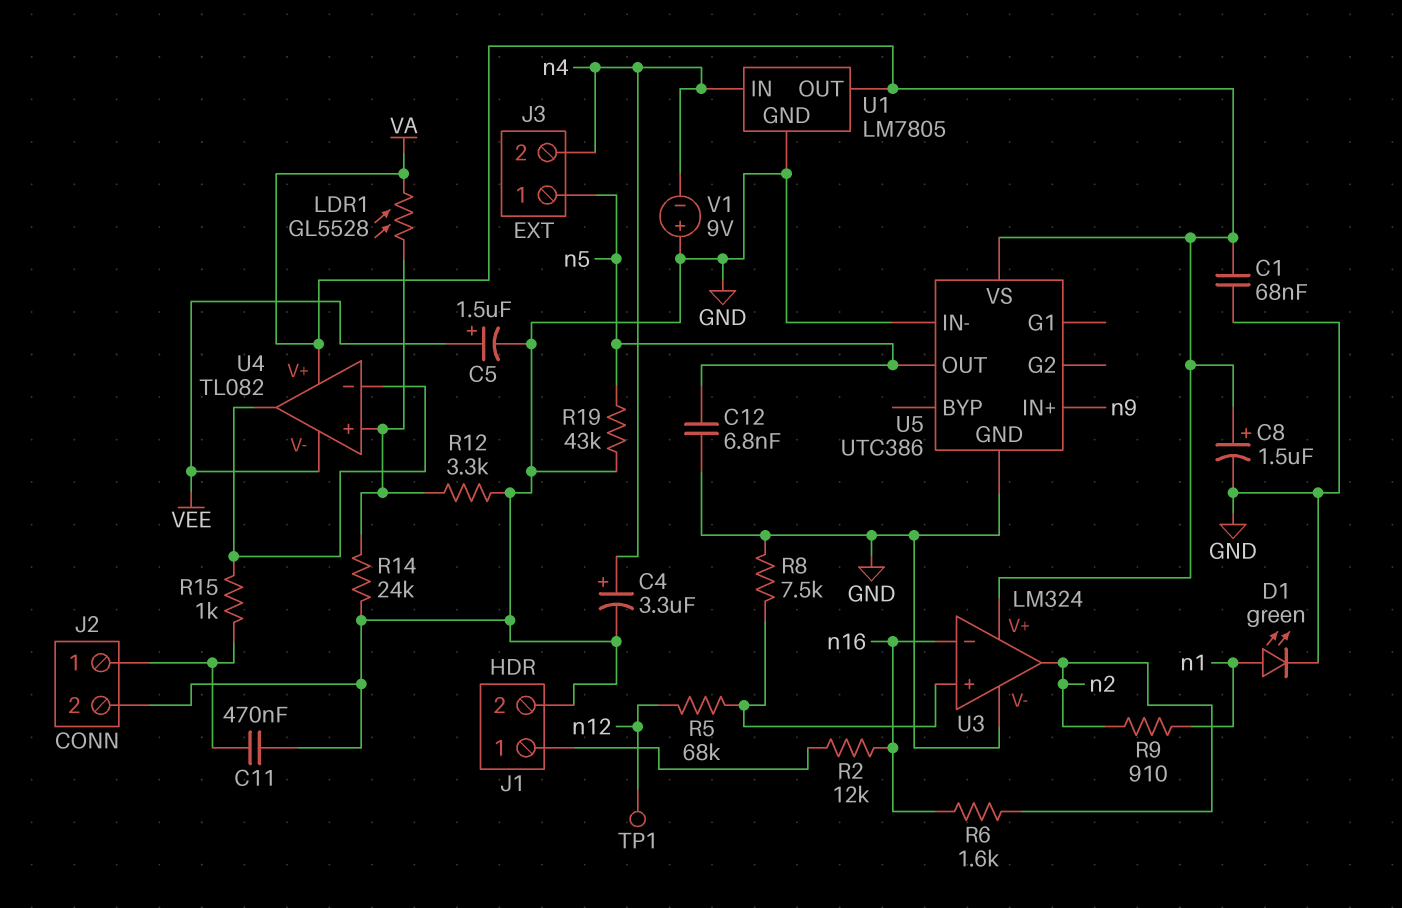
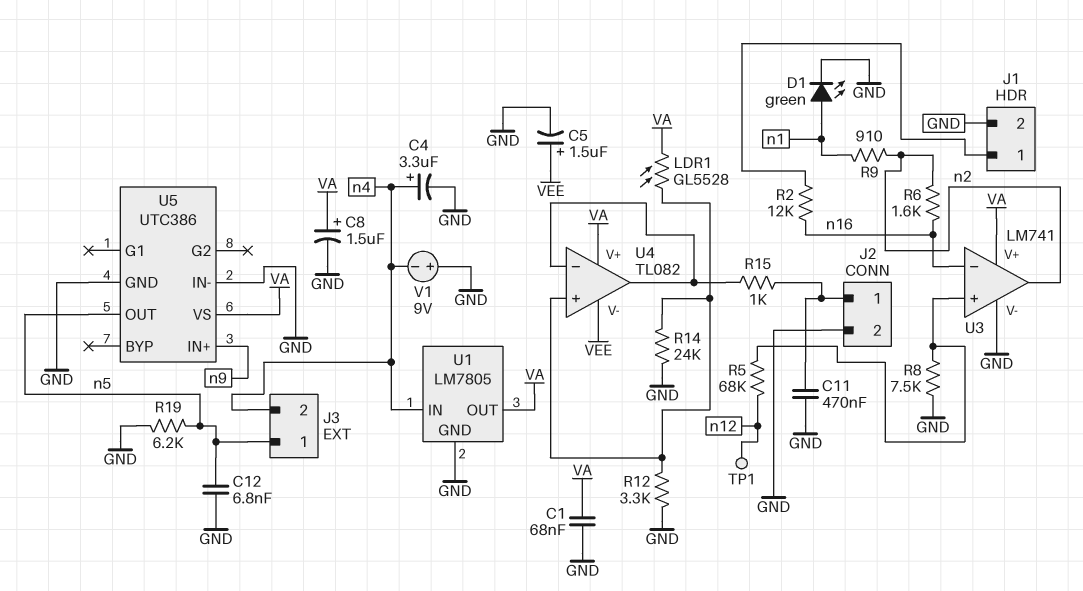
R19: 43k (GND, n5) -> 6.2k (GND, n5)
U3: LM324 -> LM741

